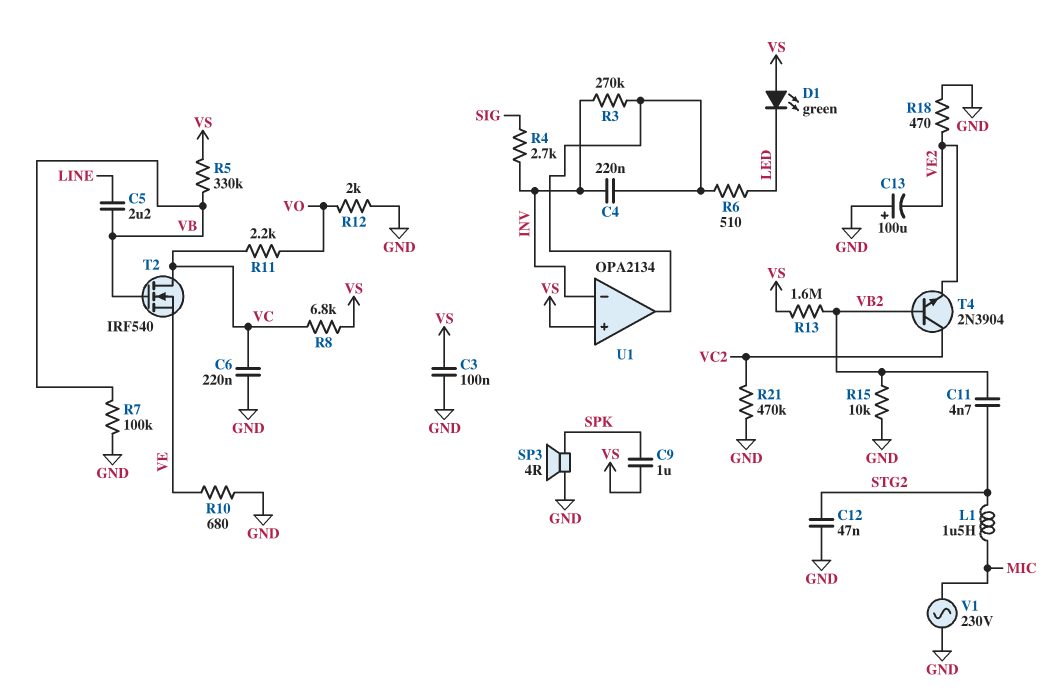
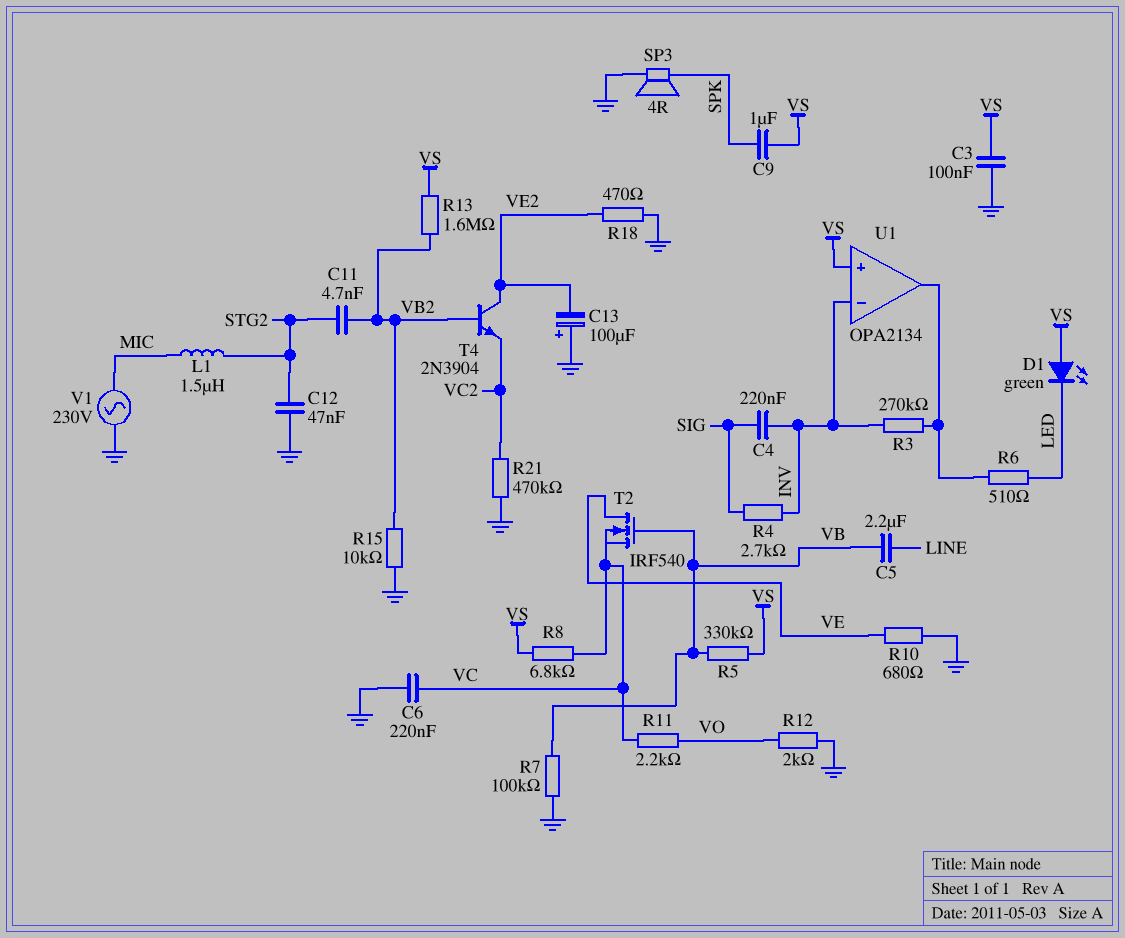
C4: 220nF (INV, U1/out) -> 220nF (INV, SIG)
T2: NMOS IRF540 (G VB, D VC, S VE) -> NMOS IRF540 (G VB, D VE, S VC)
T4: NPN 2N3904 (B VB2, C VC2, E VE2) -> NPN 2N3904 (B VB2, C VE2, E VC2)

